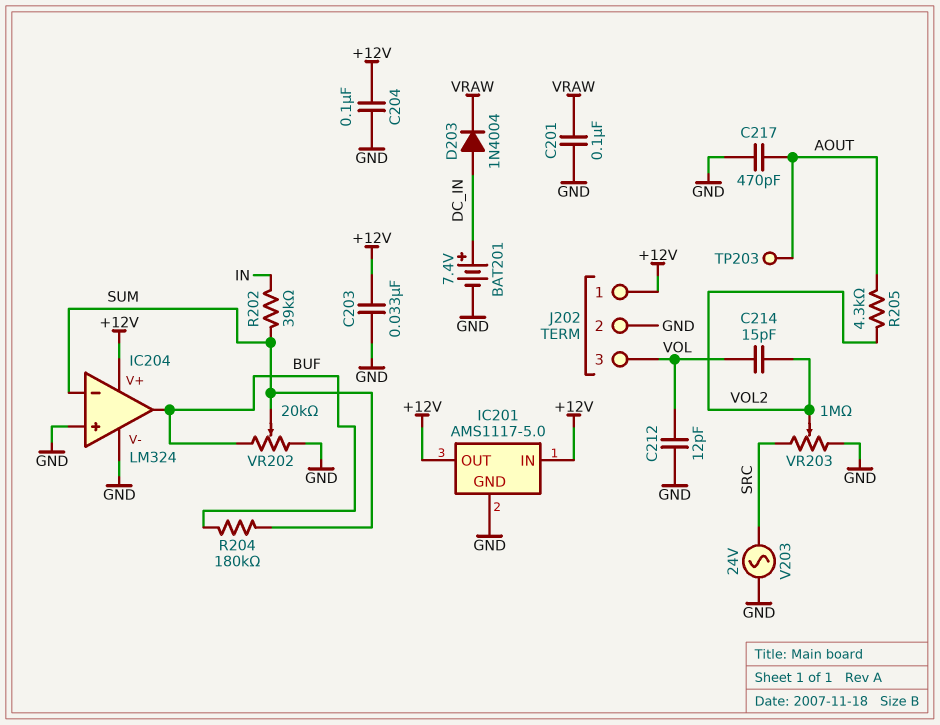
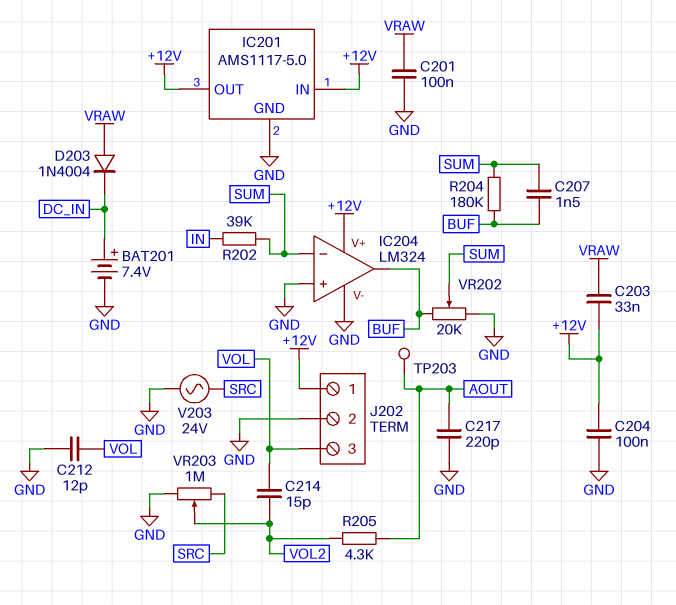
C203: 33nF (+12V, GND) -> 33nF (+12V, VRAW)
C207: none -> 1.5nF (BUF, SUM)
C217: 470pF (AOUT, GND) -> 220pF (AOUT, GND)
D203: diode 1N4004 (A DC_IN, K VRAW) -> diode 1N4004 (A VRAW, K DC_IN)

